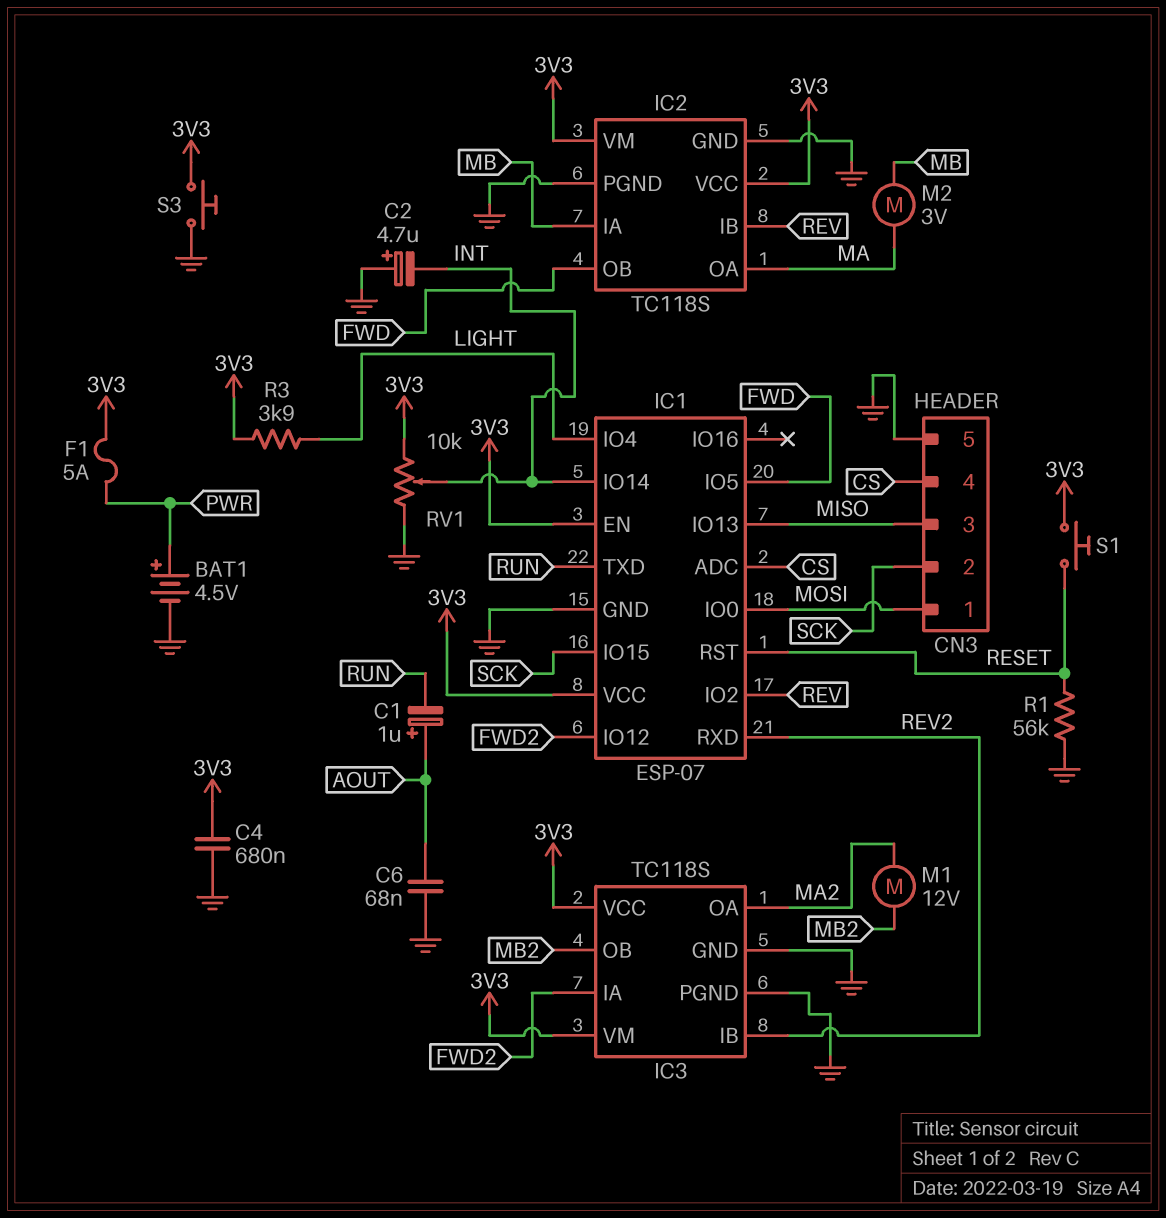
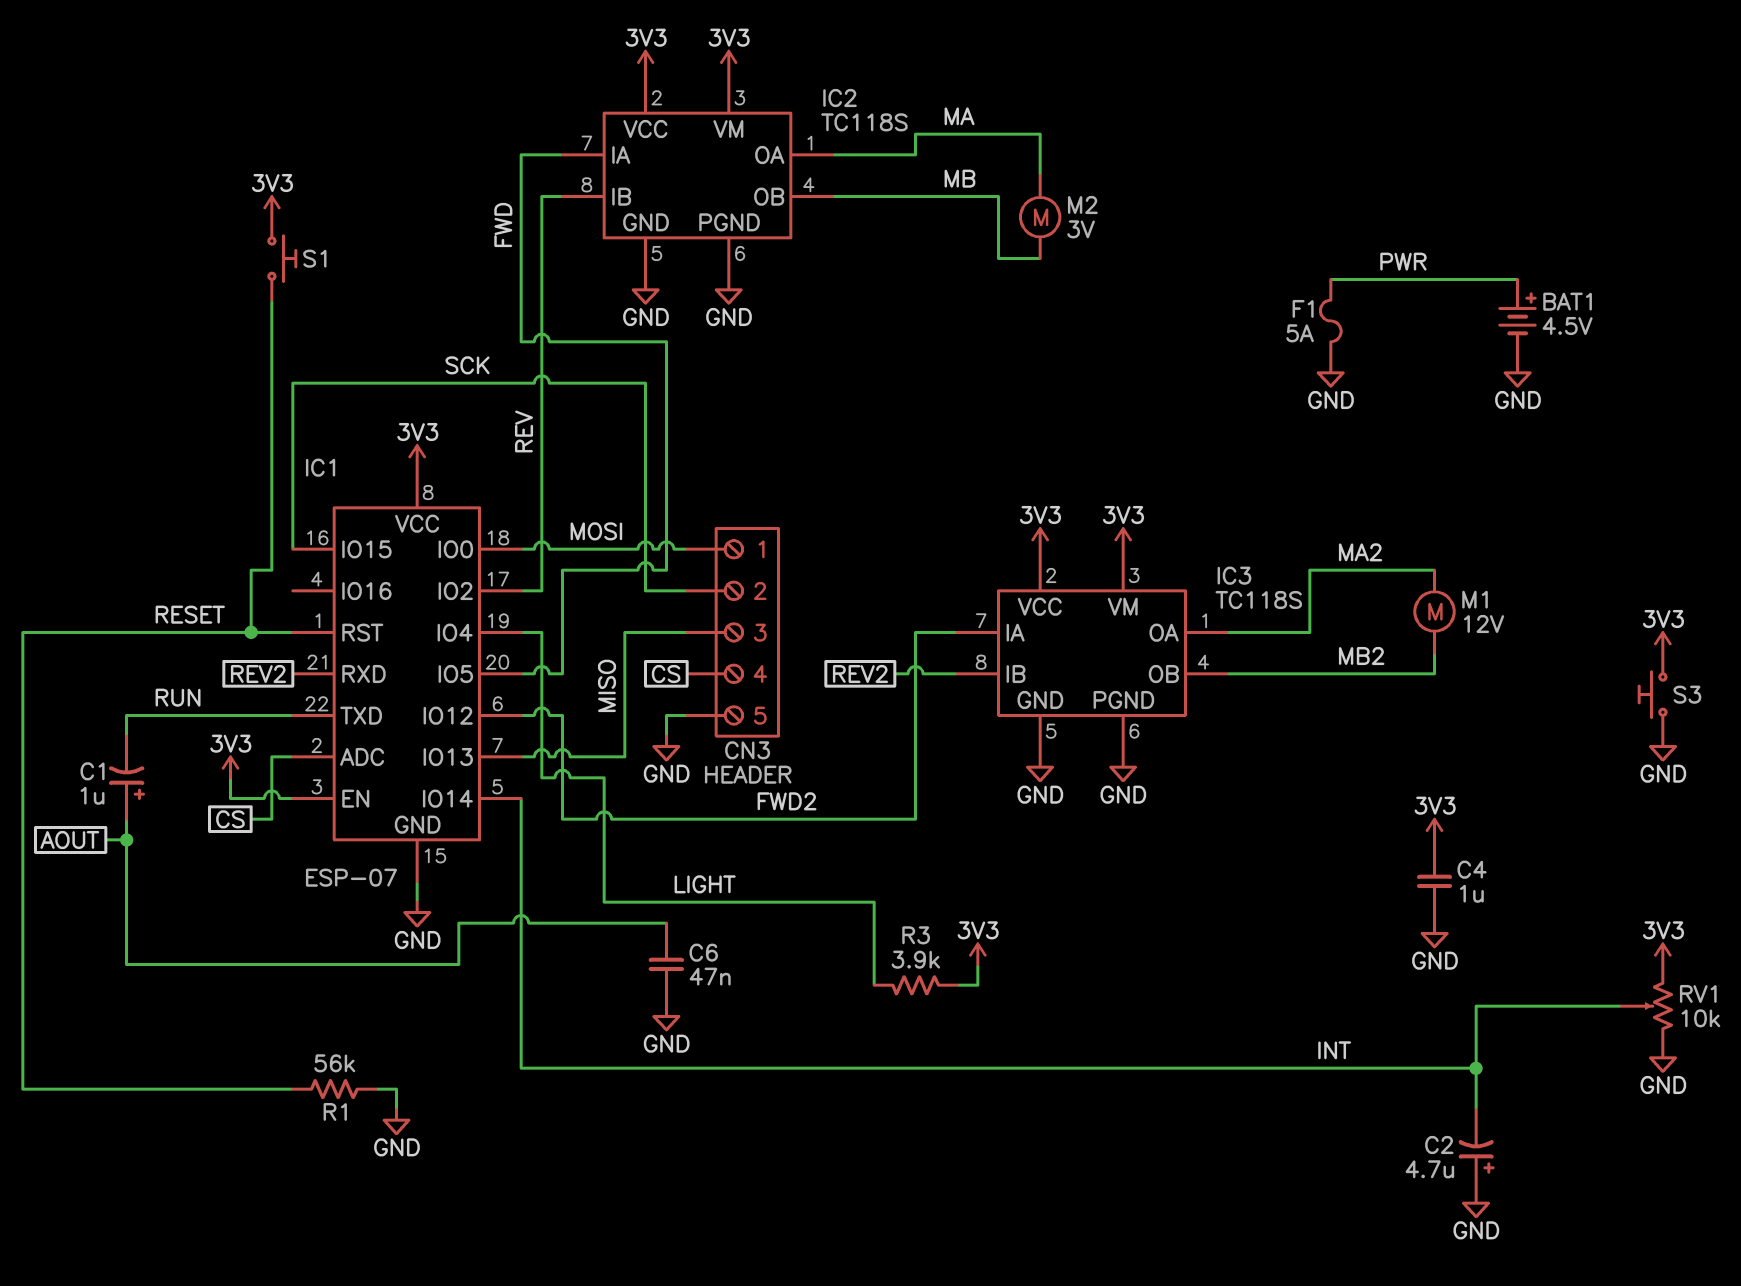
C4: 680nF (3V3, GND) -> 1uF (3V3, GND)
C6: 68nF (AOUT, GND) -> 47nF (AOUT, GND)
F1: 5A (3V3, PWR) -> 5A (GND, PWR)
IC2 pin IA: MB -> FWD
IC2 pin OB: FWD -> MB

